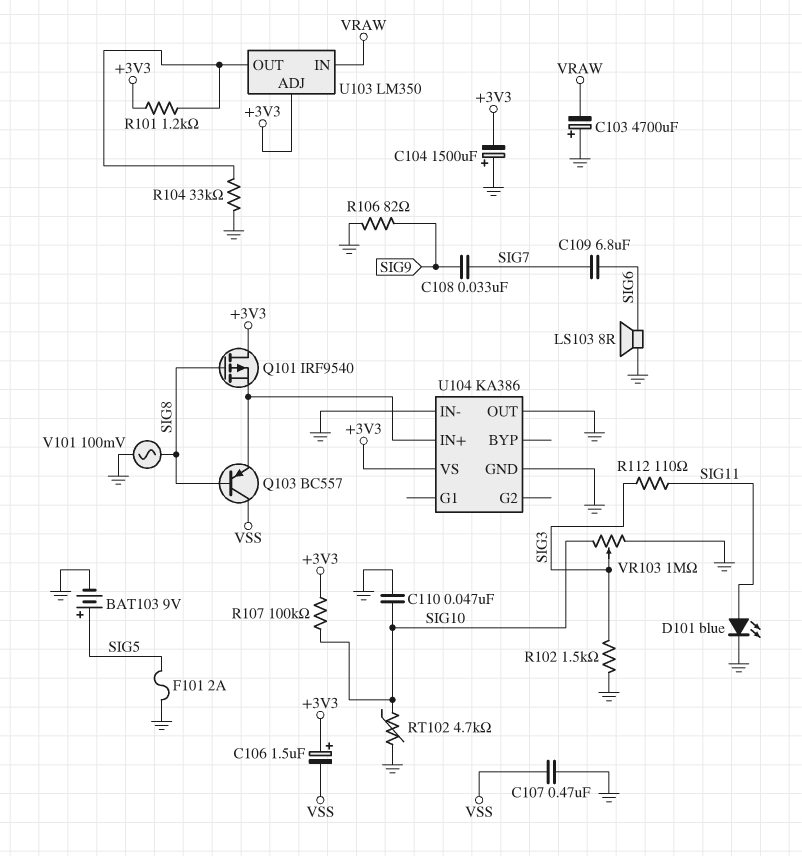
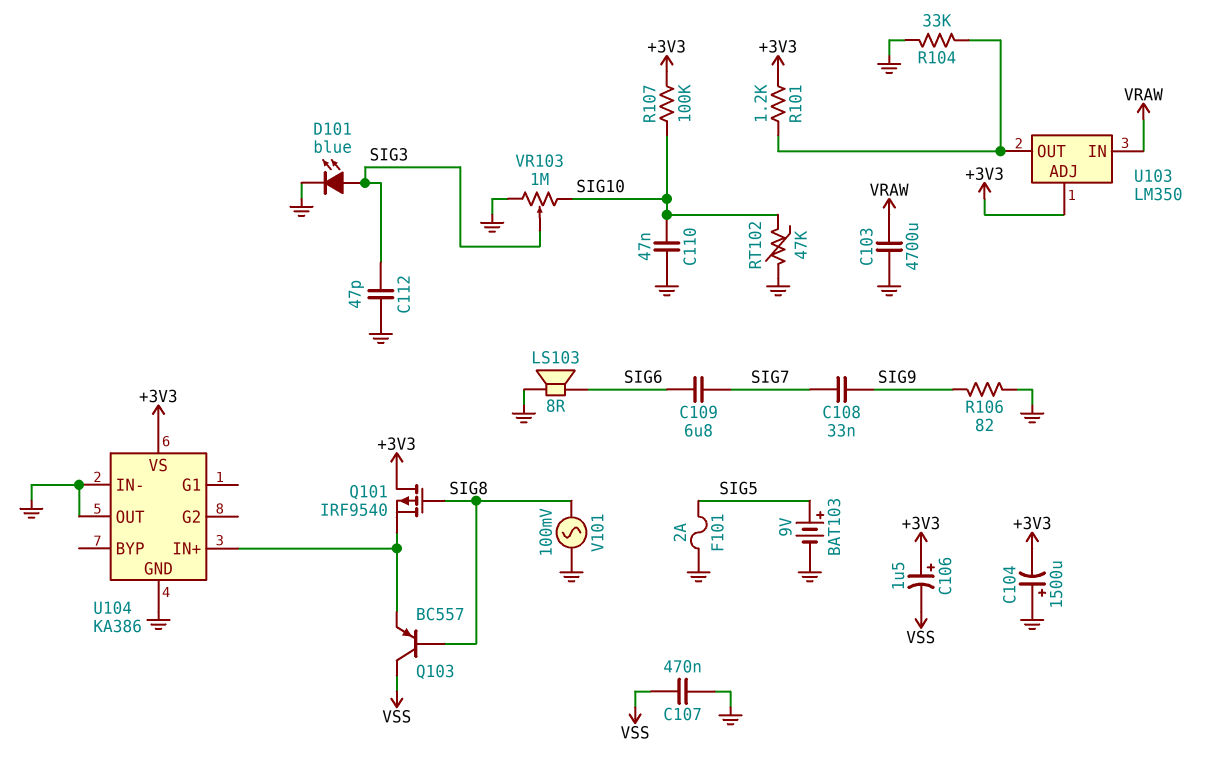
C103: 4700uF (plus GND, minus VRAW) -> 4700uF (GND, VRAW)
C112: none -> 47pF (GND, SIG3)
D101: LED blue (A SIG11, K GND) -> LED blue (A SIG3, K GND)
R102: 1.5k (GND, SIG3) -> none
R112: 110 (SIG3, SIG11) -> none
RT102: 4.7k (GND, SIG10) -> 47k (GND, SIG10)

